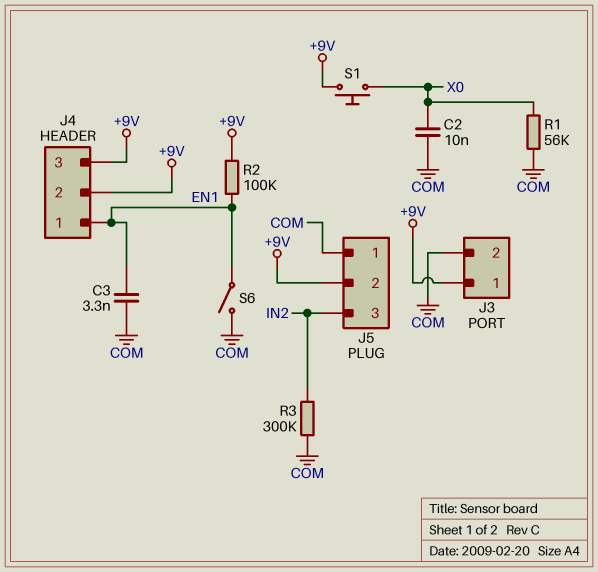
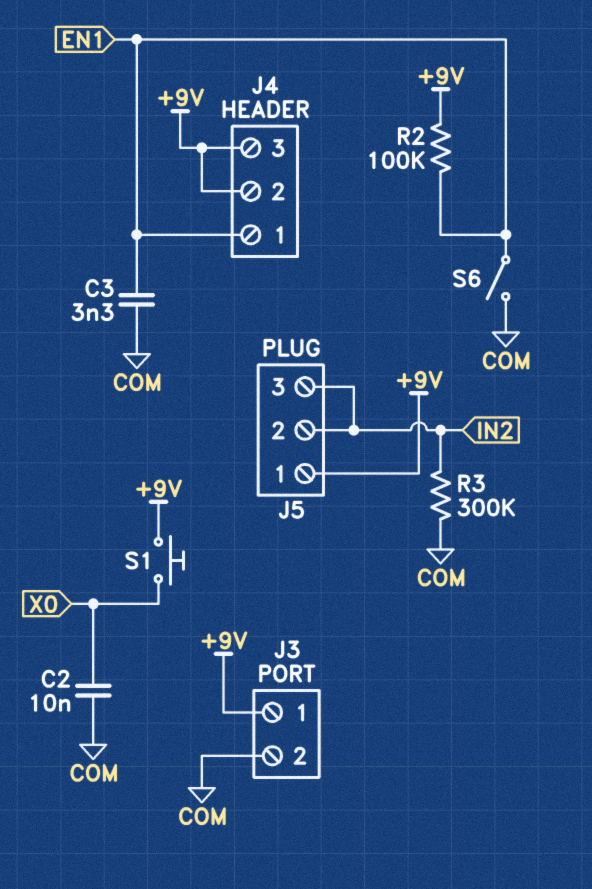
J5 pin 1: COM -> +9V
J5 pin 2: +9V -> IN2
R1: 56k (COM, X0) -> none

